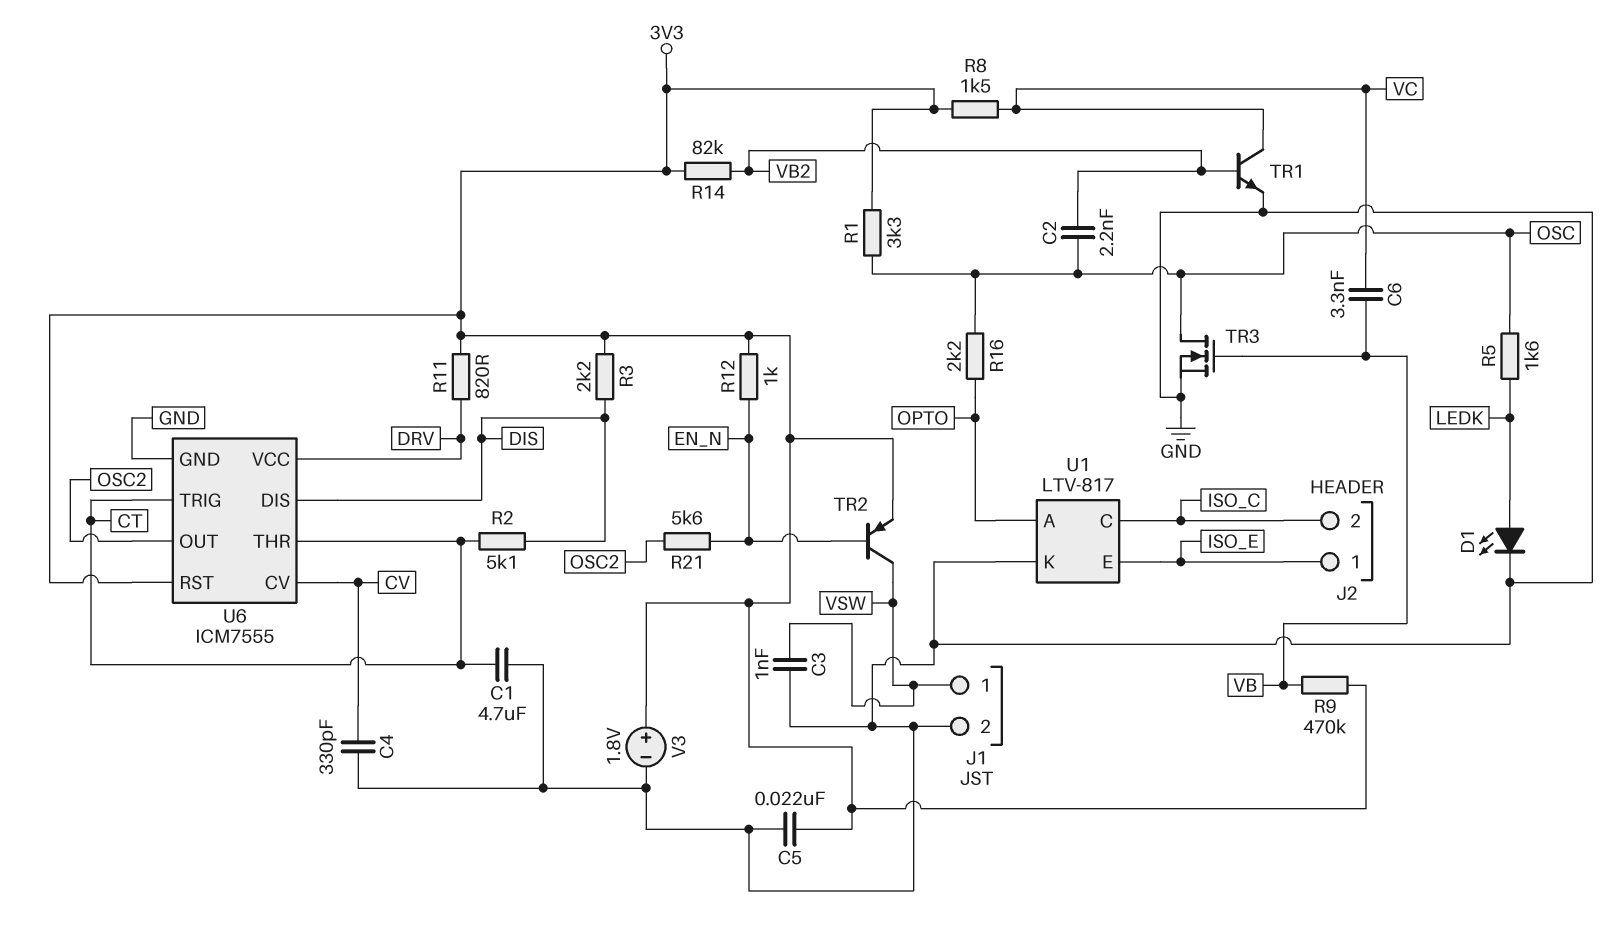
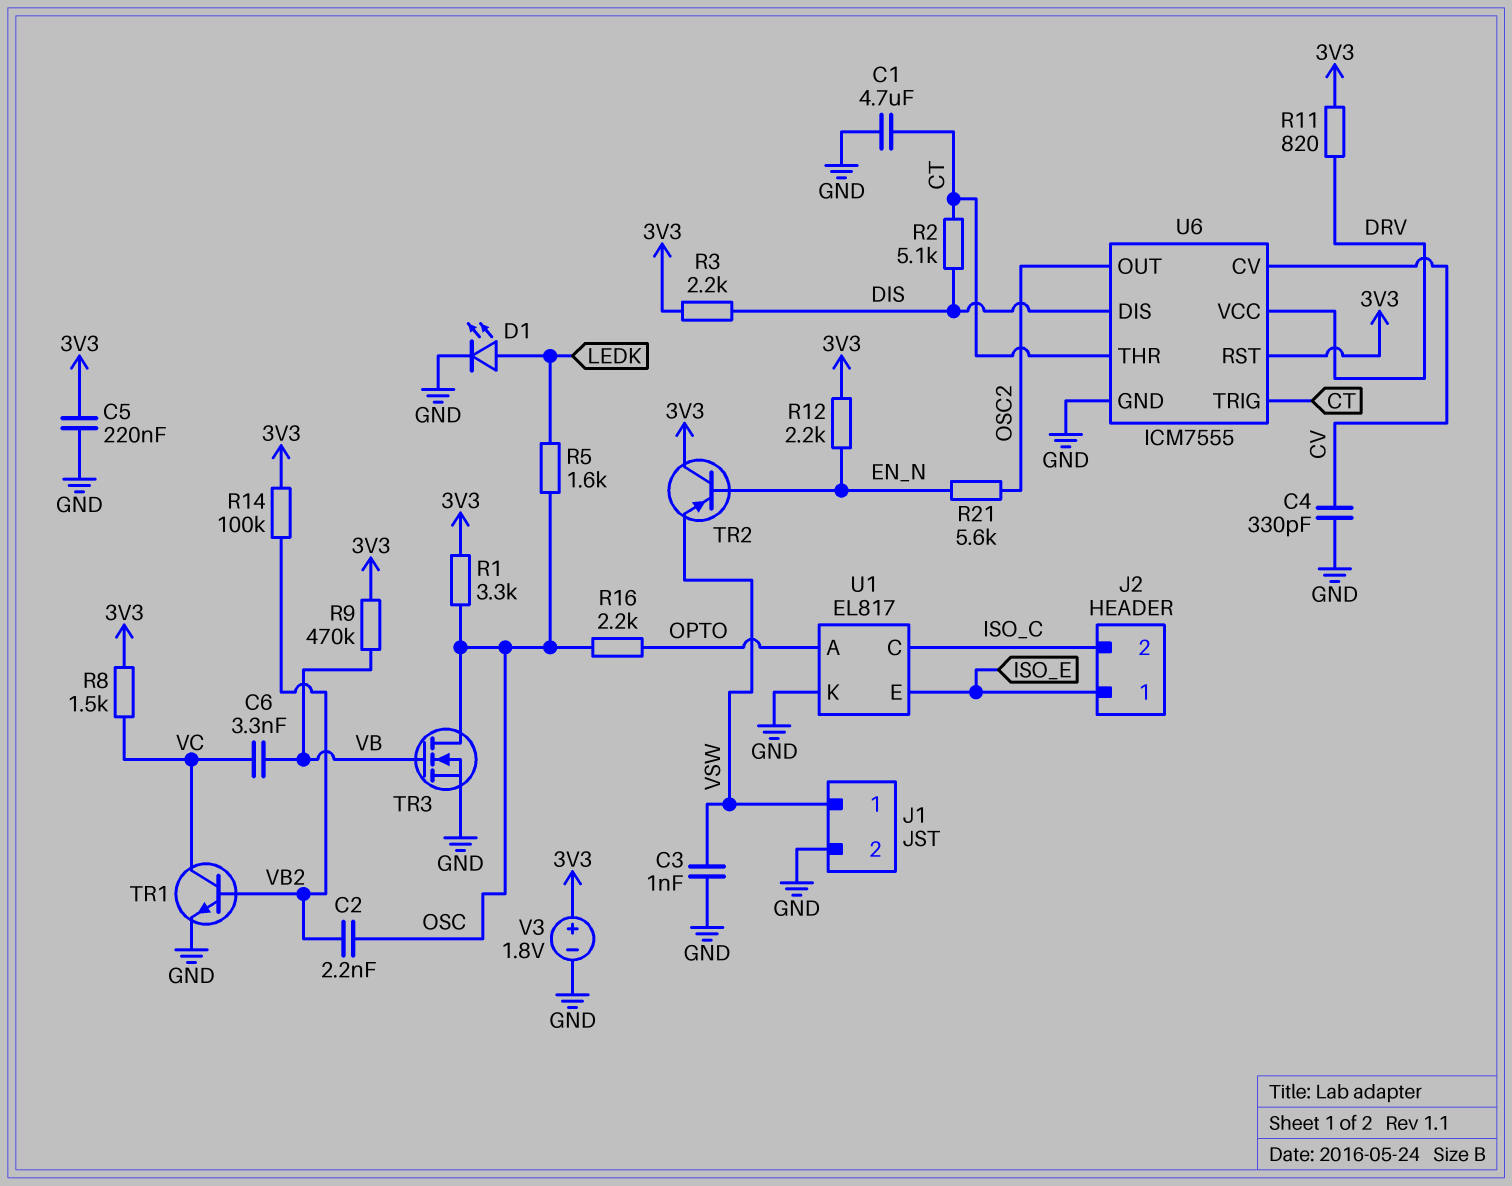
C5: 22nF (3V3, GND) -> 220nF (3V3, GND)
R12: 1k (3V3, EN_N) -> 2.2k (3V3, EN_N)
R14: 82k (3V3, VB2) -> 100k (3V3, VB2)
TR2: PNP (B EN_N, C VSW, E 3V3) -> PNP (B EN_N, C 3V3, E VSW)
U1: LTV-817 -> EL817

